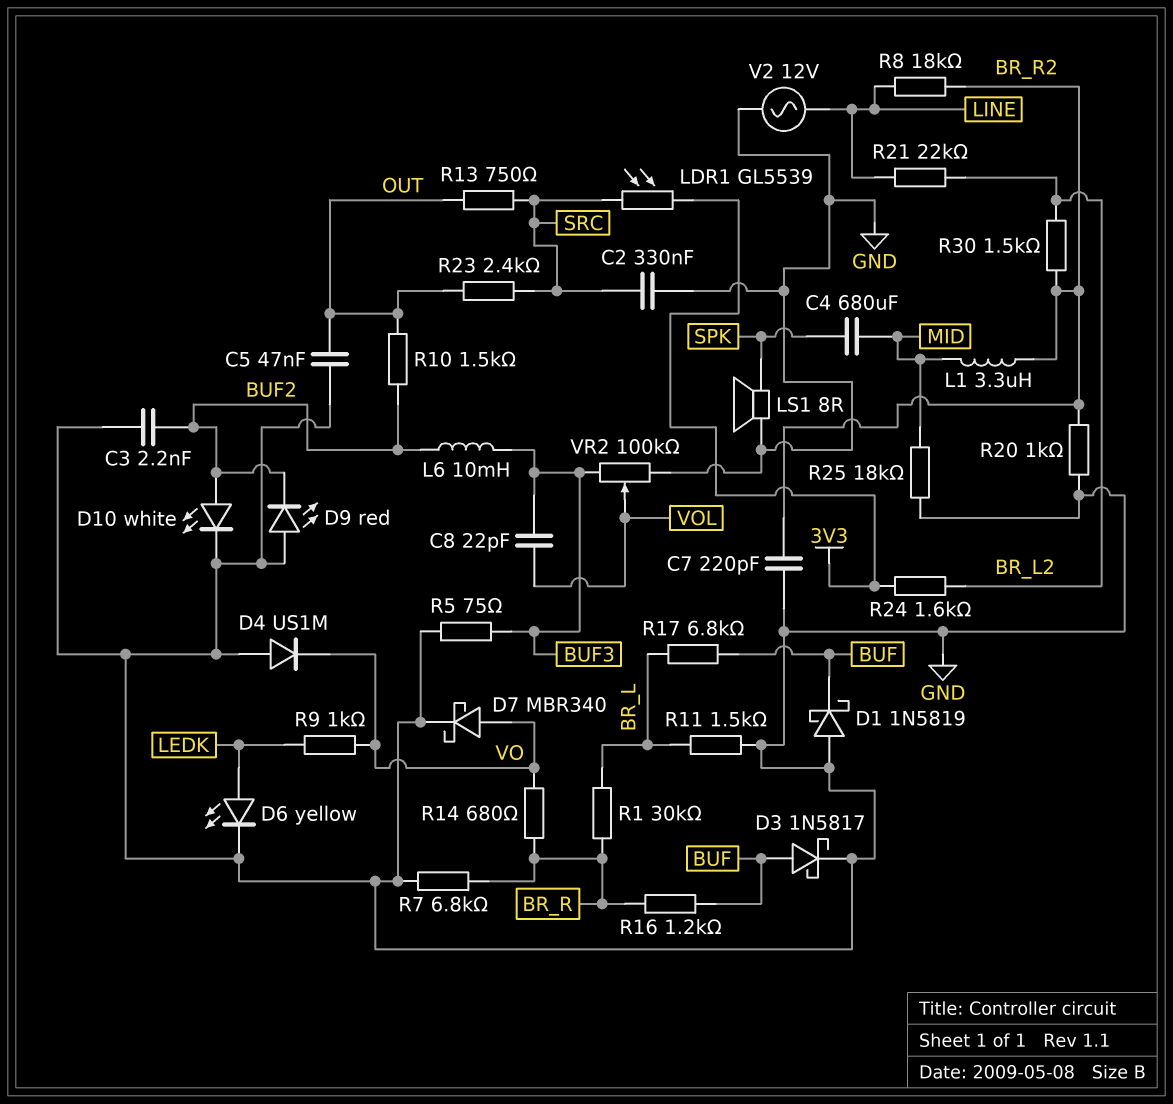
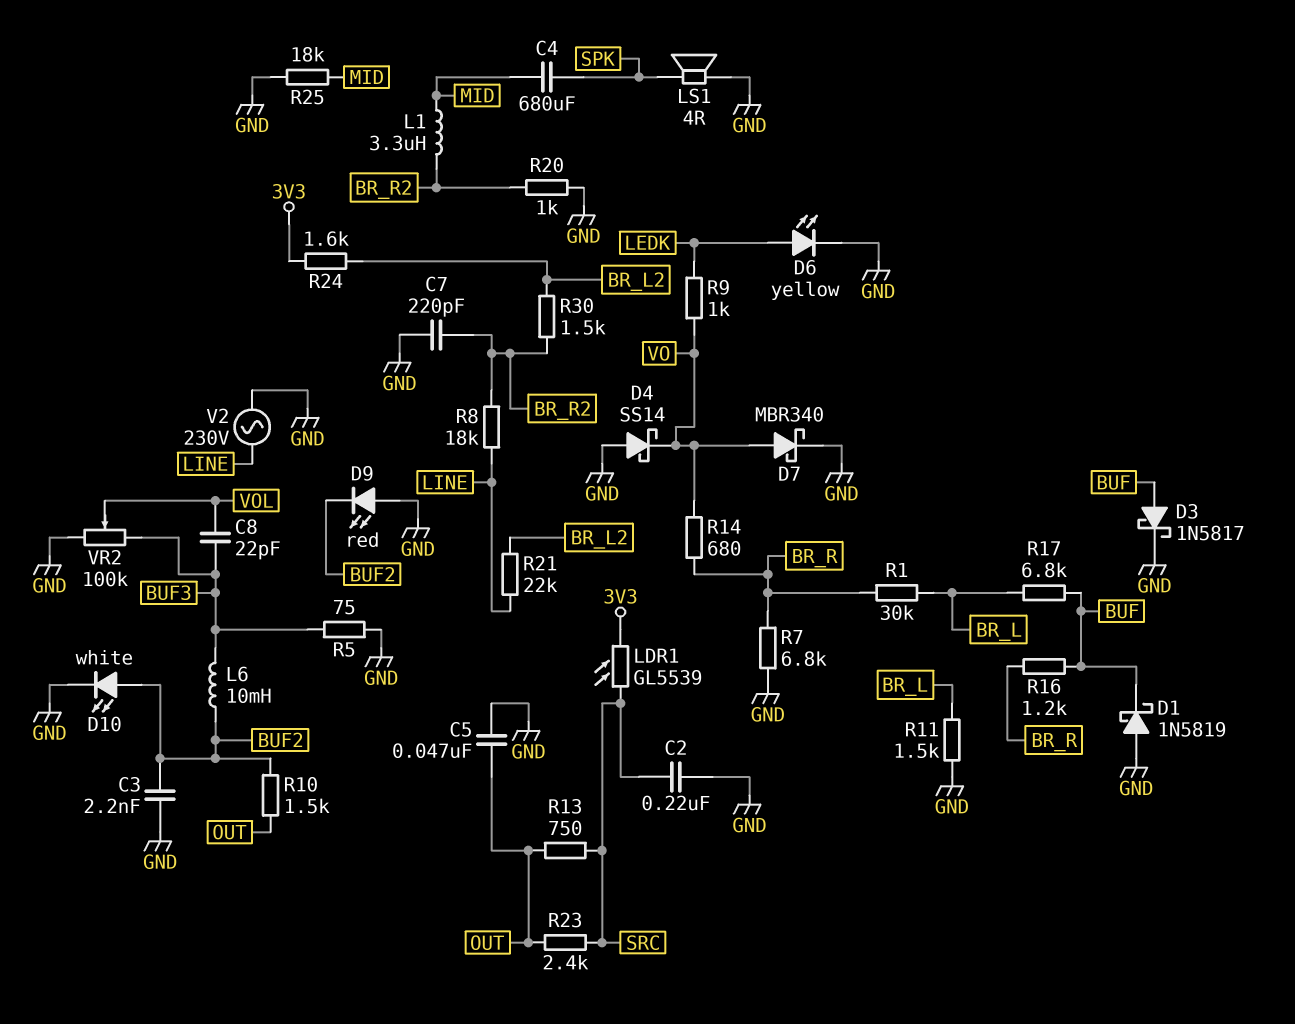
C2: 330nF (GND, SRC) -> 220nF (GND, SRC)
D4: diode US1M (A GND, K VO) -> schottky SS14 (A GND, K VO)
LS1: speaker 8R (GND, SPK) -> speaker 4R (GND, SPK)
V2: AC 12V (GND, LINE) -> AC 230V (GND, LINE)

